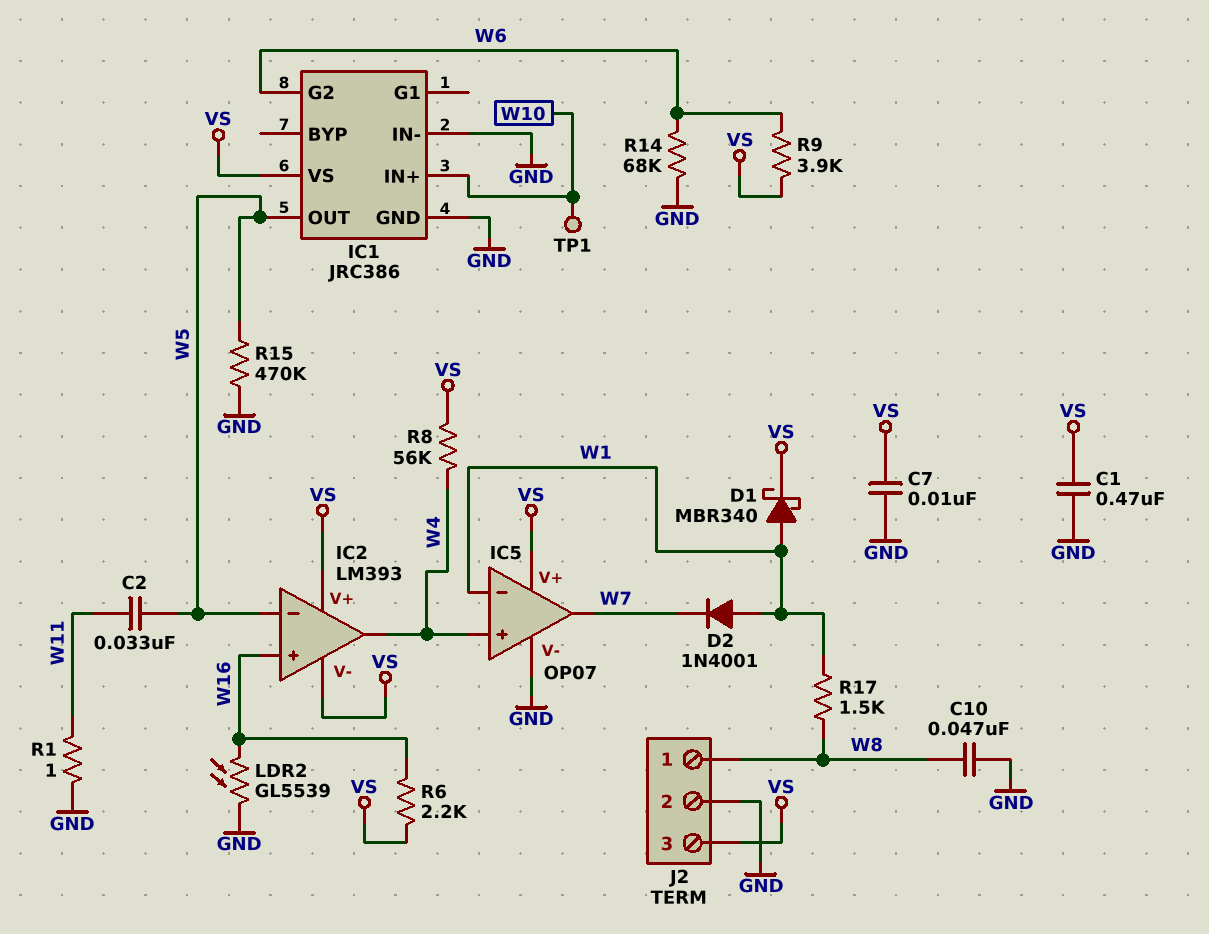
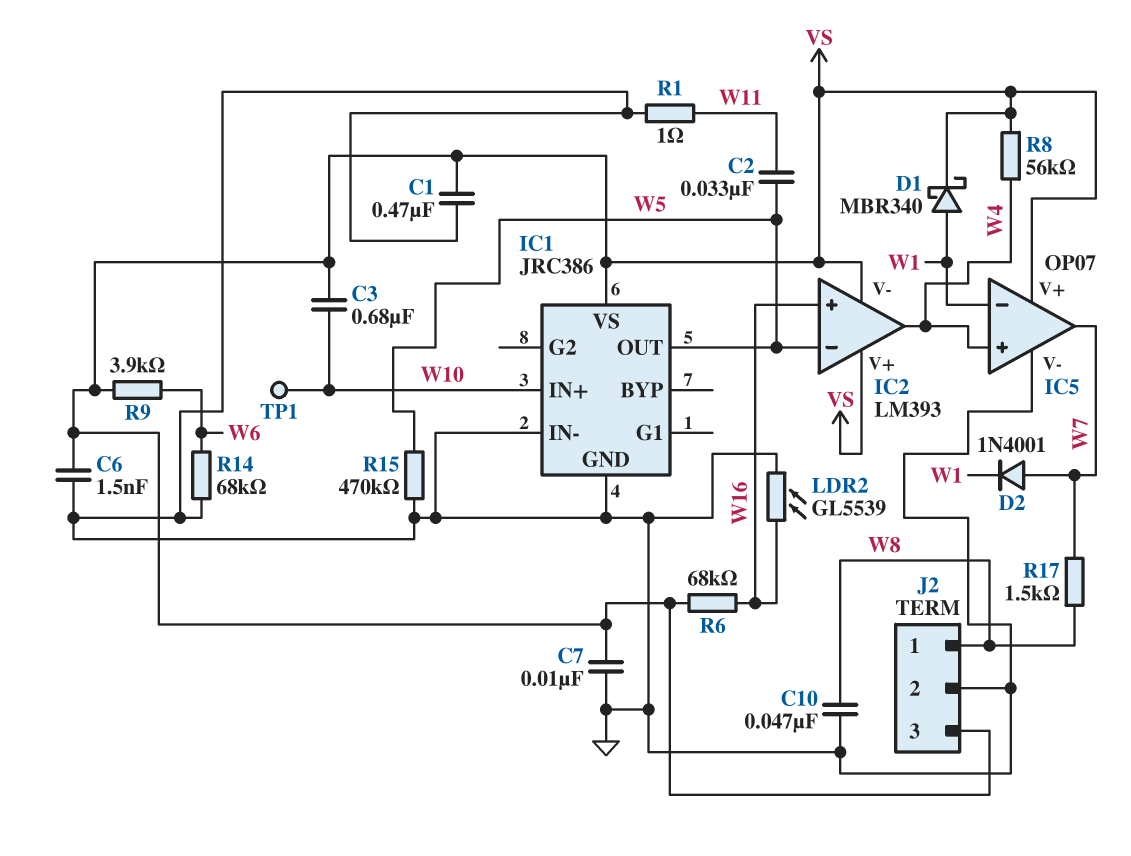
C3: none -> 680nF (VS, W10)
C6: none -> 1.5nF (GND, VS)
D2: diode 1N4001 (A W1, K W7) -> diode 1N4001 (A W7, K W1)
IC1 pin G2: W6 -> none
R6: 2.2k (VS, W16) -> 68k (VS, W16)
R17: 1.5k (W1, W8) -> 1.5k (W7, W8)

